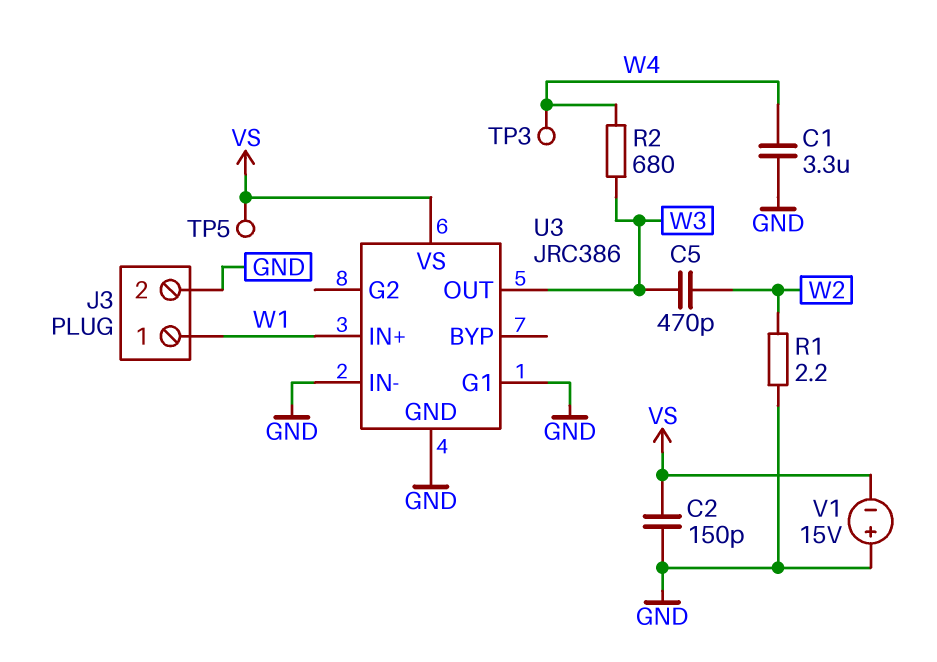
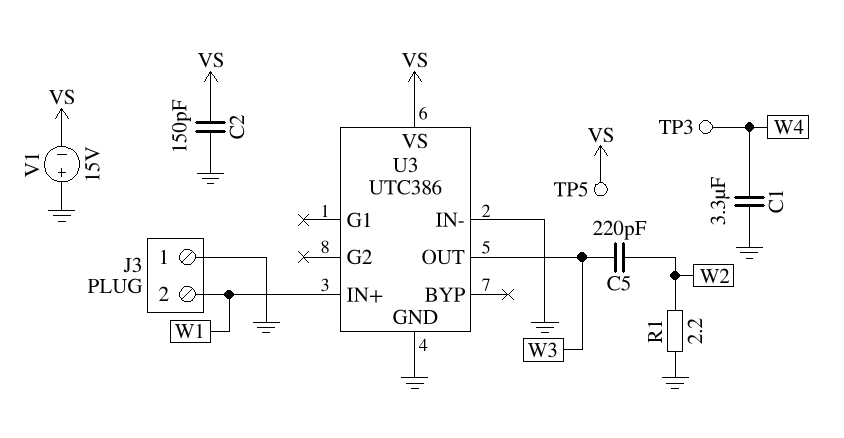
C5: 470pF (W2, W3) -> 220pF (W2, W3)
J3 pin 1: W1 -> GND
J3 pin 2: GND -> W1
R2: 680 (W3, W4) -> none
U3: JRC386 -> UTC386
U3 pin G1: GND -> none

